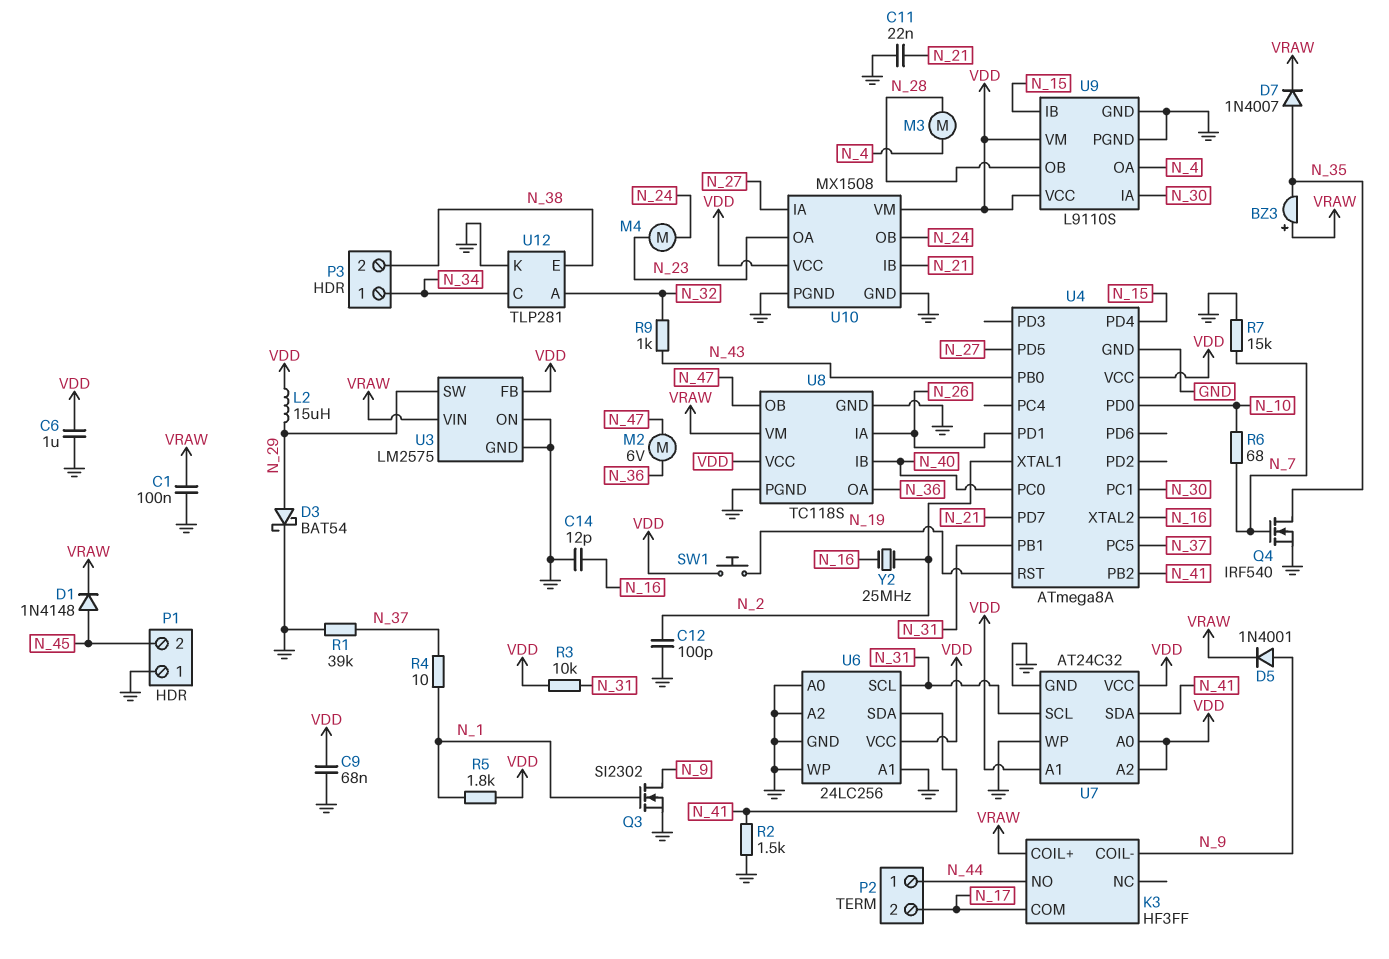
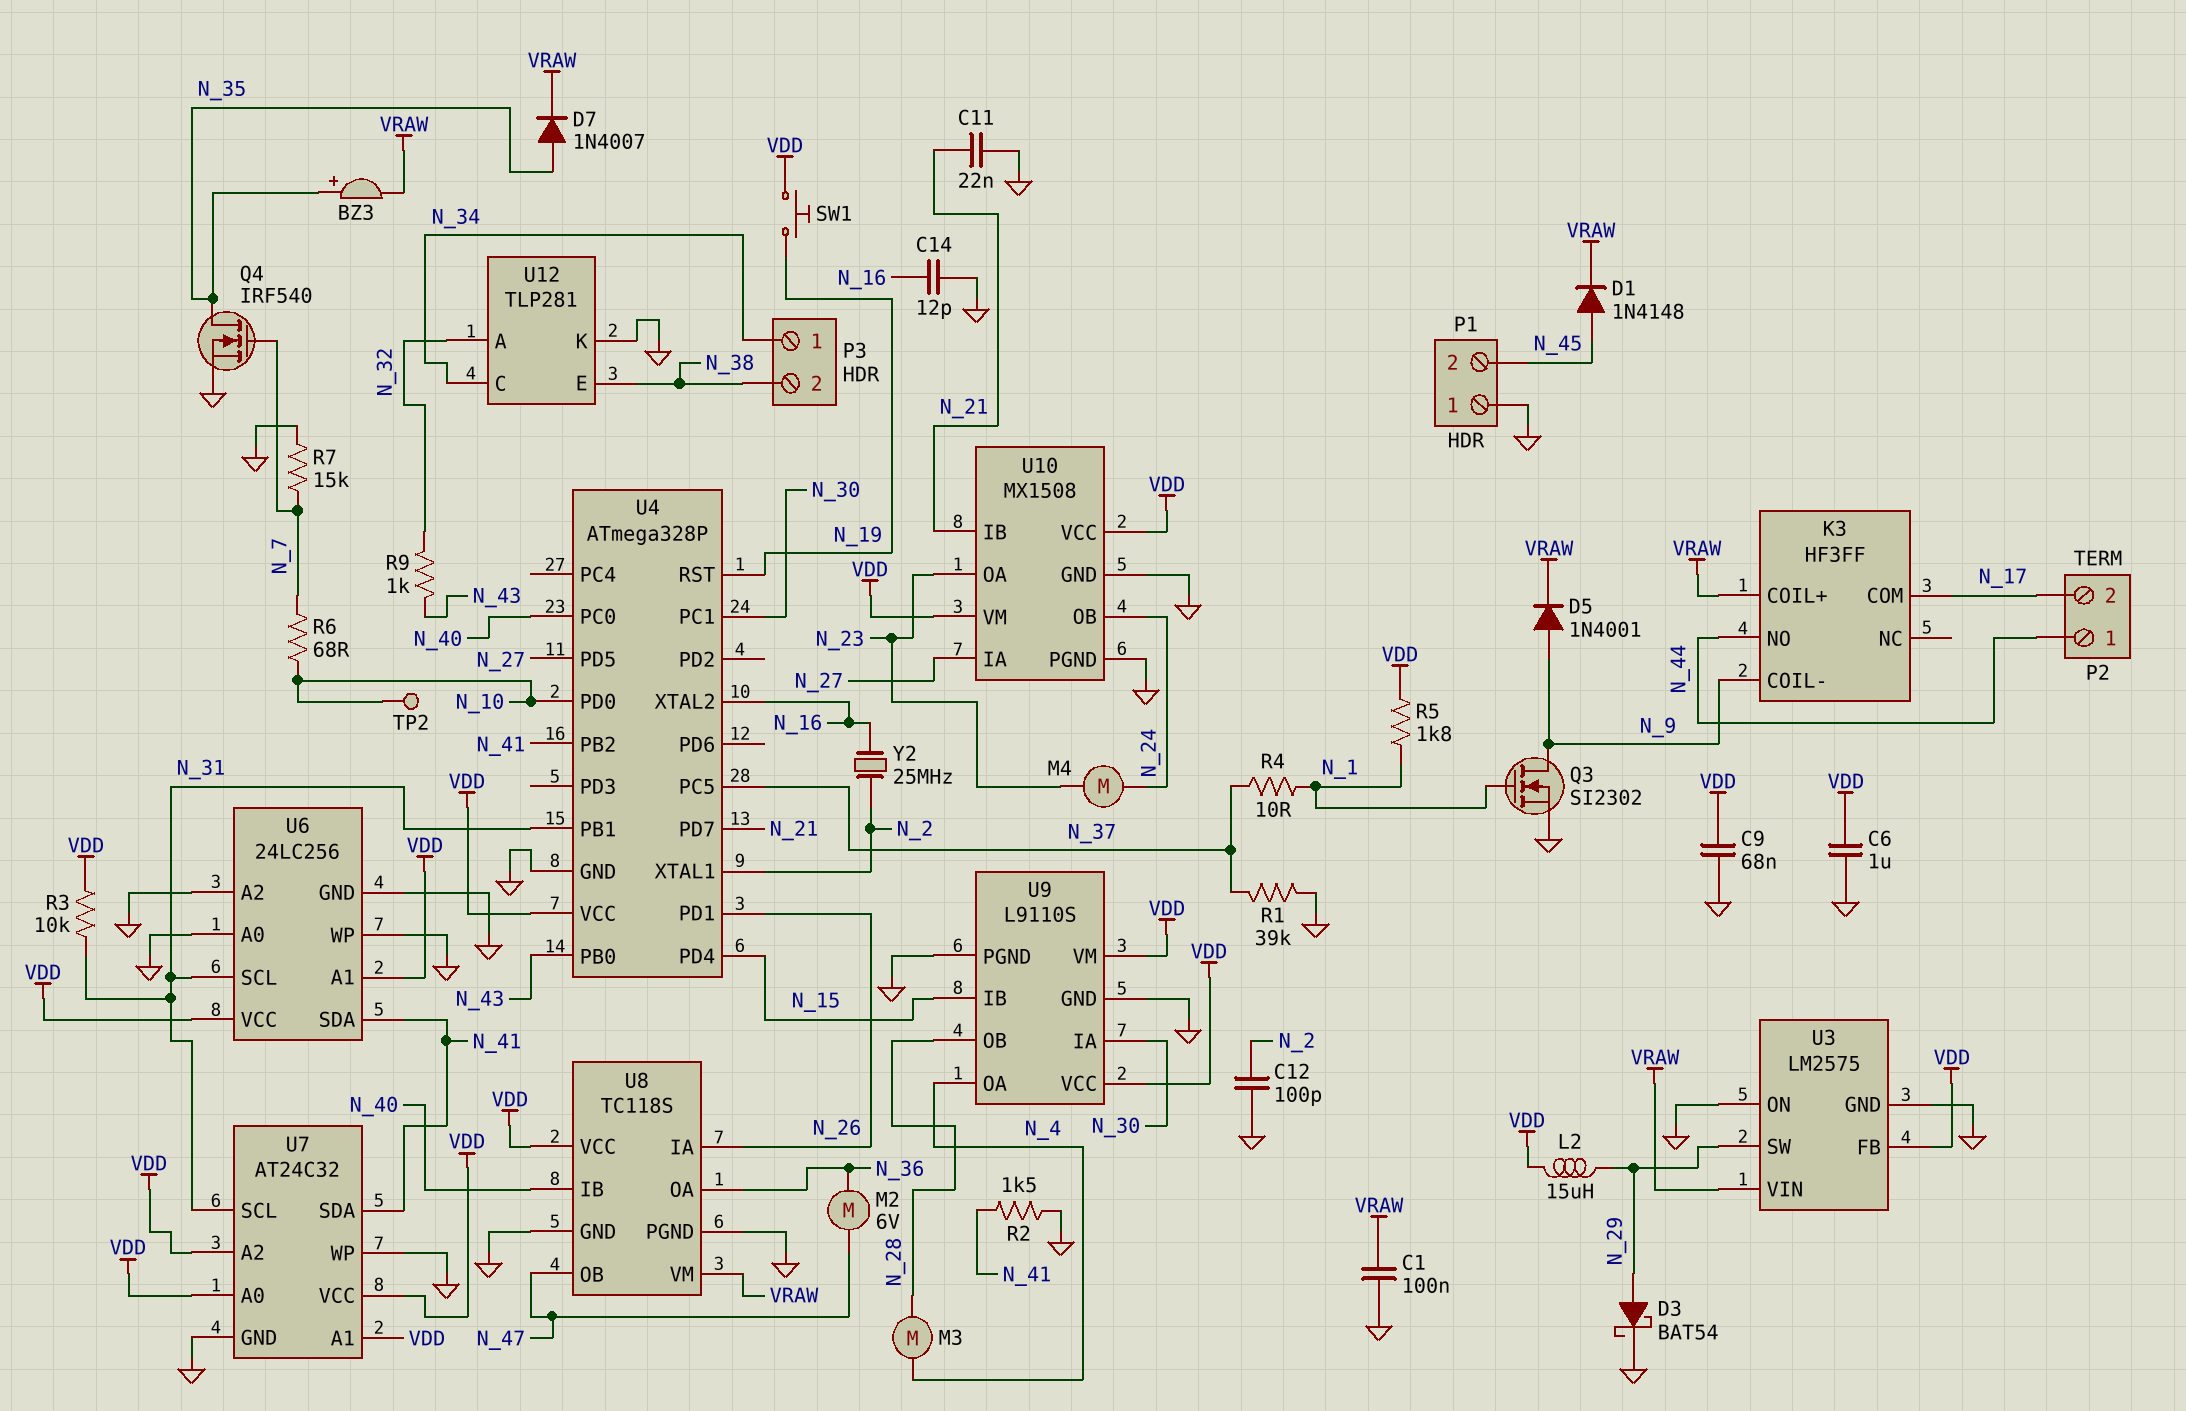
BZ3: buzzer (plus VRAW, minus N_35) -> buzzer (plus N_35, minus VRAW)
TP2: none -> test point (N_10)
U4: ATmega8A -> ATmega328P
U6 pin A1: GND -> VDD

